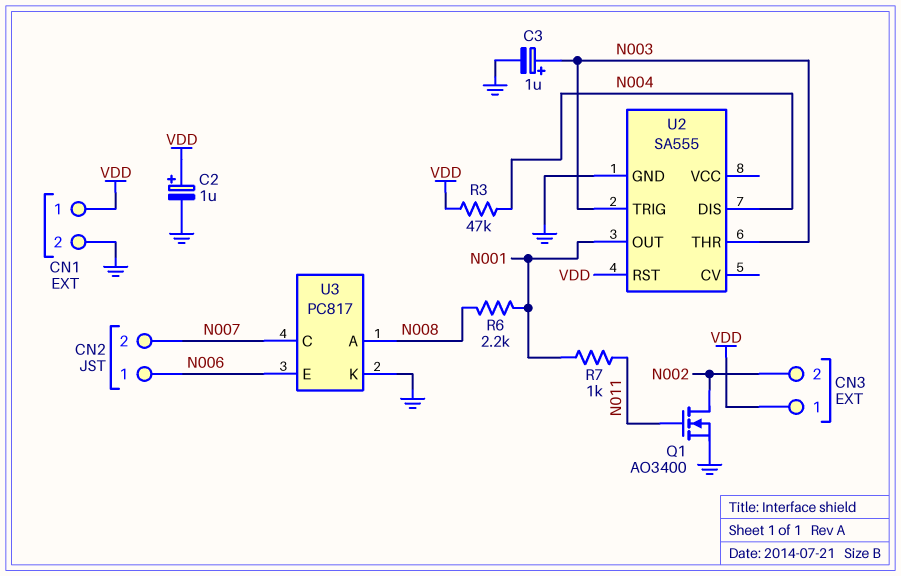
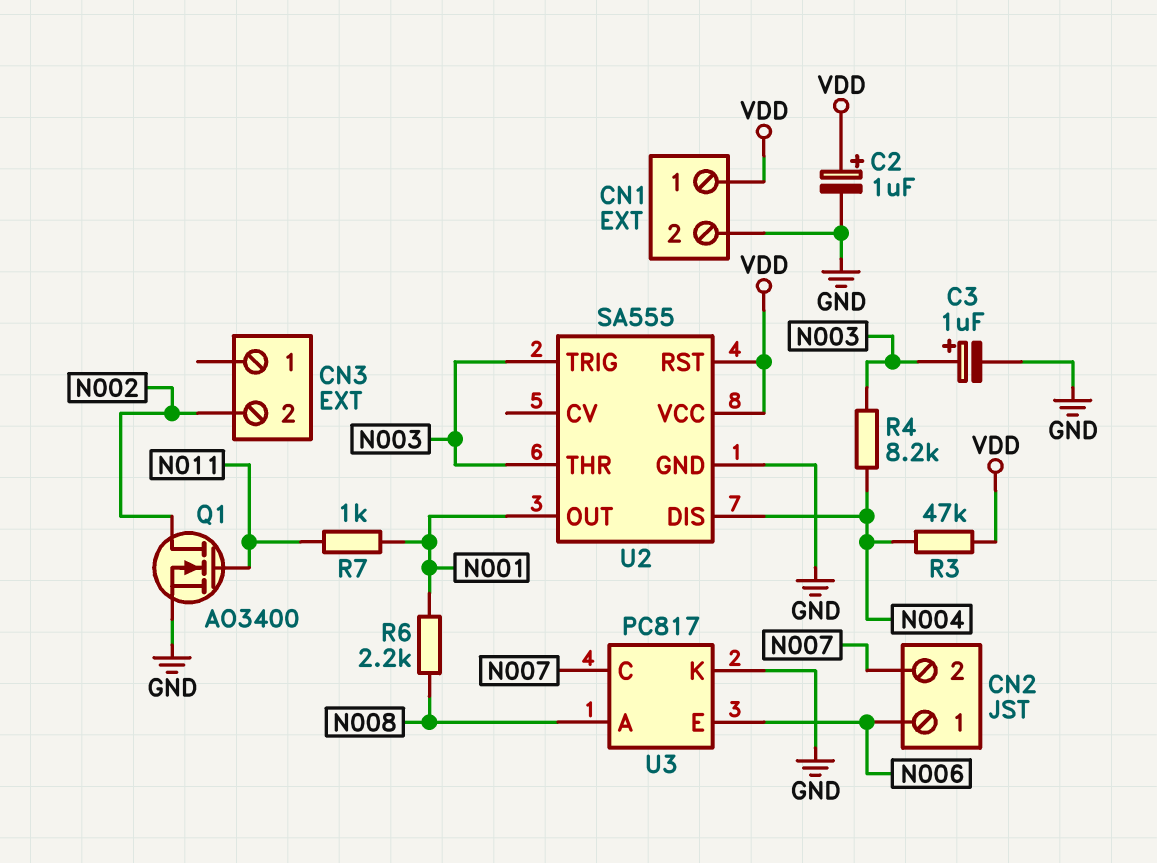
CN3 pin 1: VDD -> none
R4: none -> 8.2k (N003, N004)
U2 pin VCC: none -> VDD

